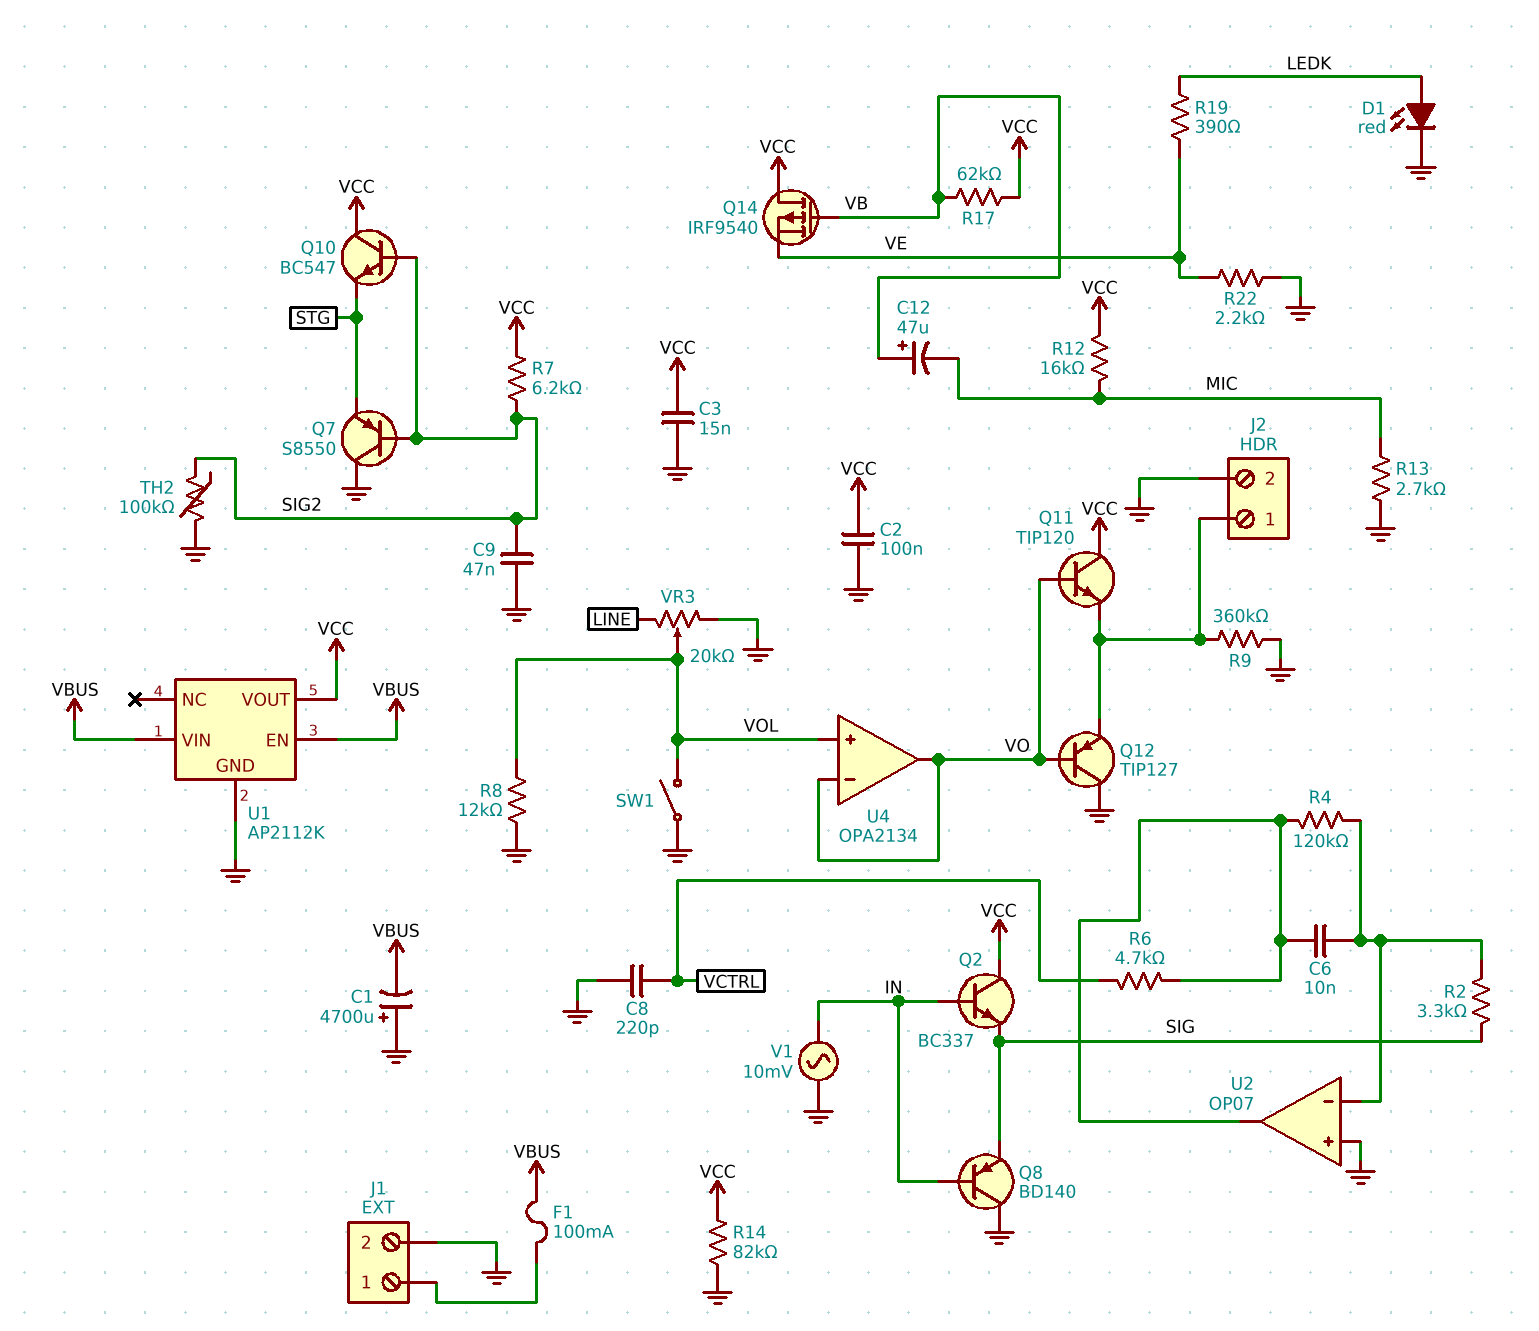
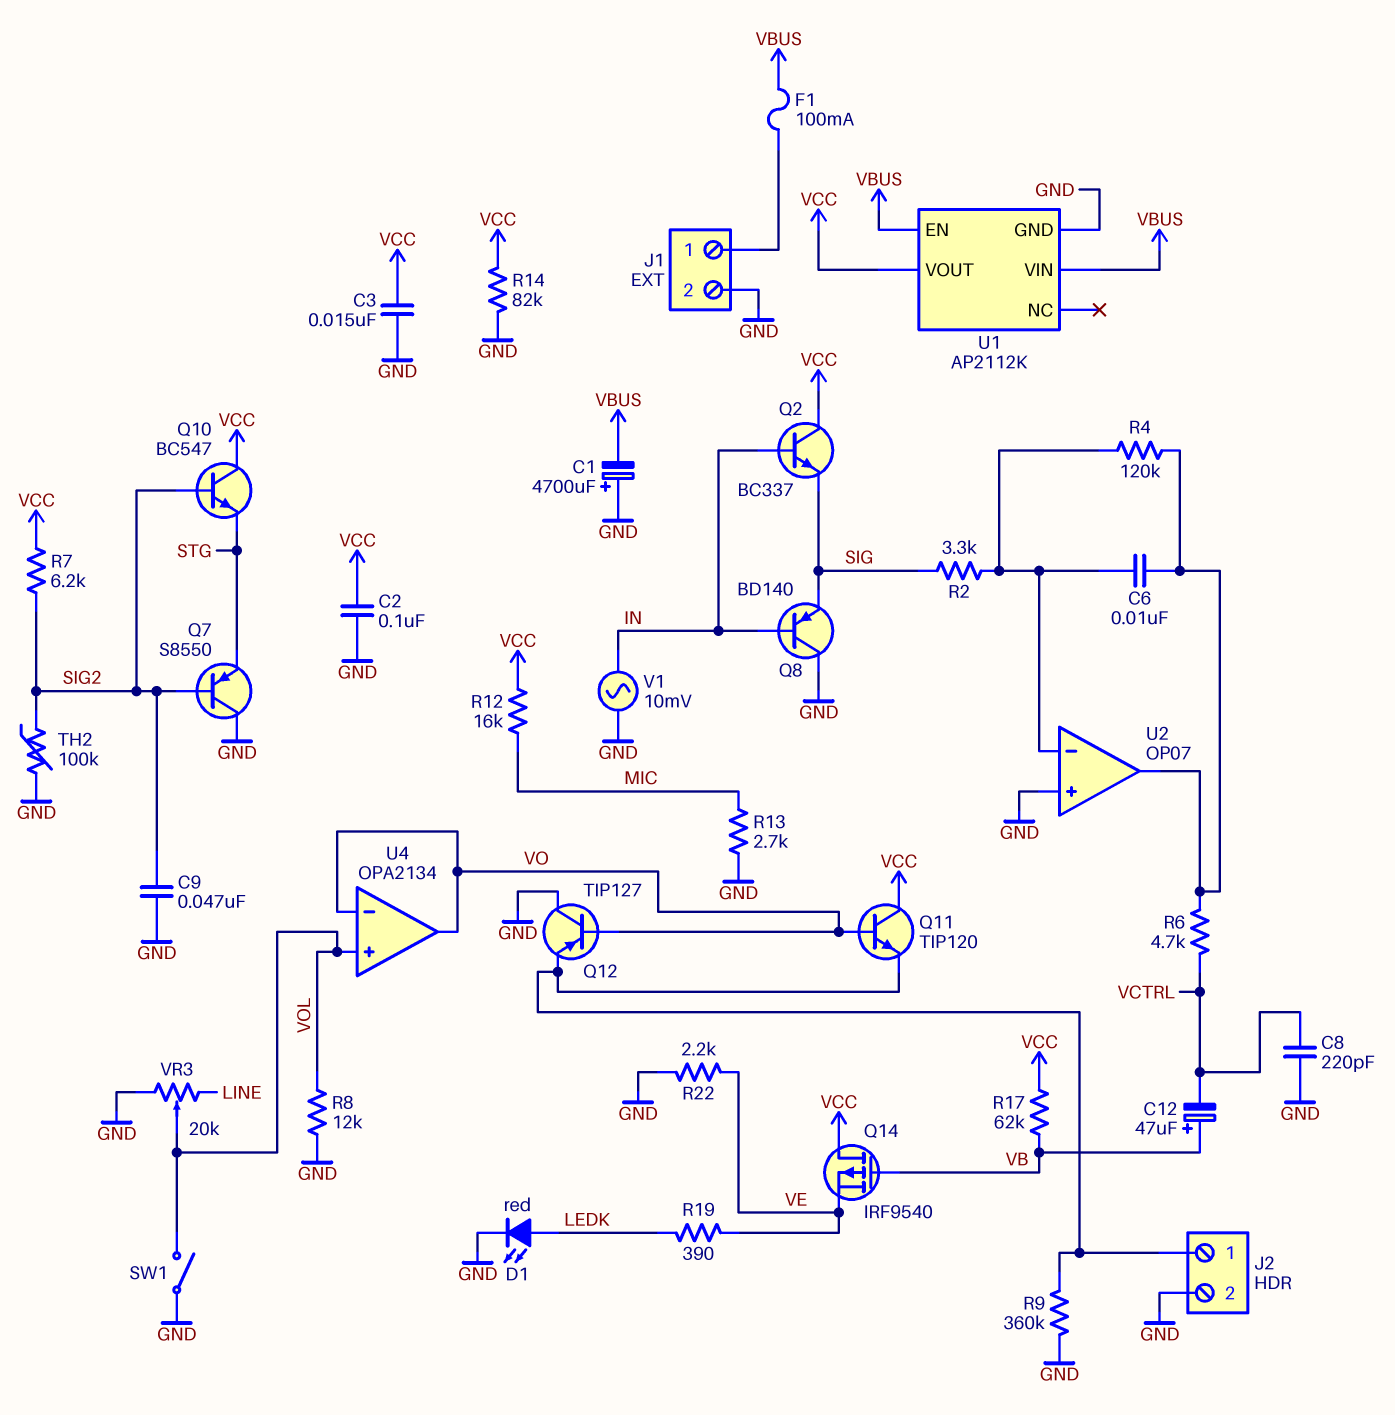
C12: 47uF (plus VB, minus MIC) -> 47uF (plus VB, minus VCTRL)

